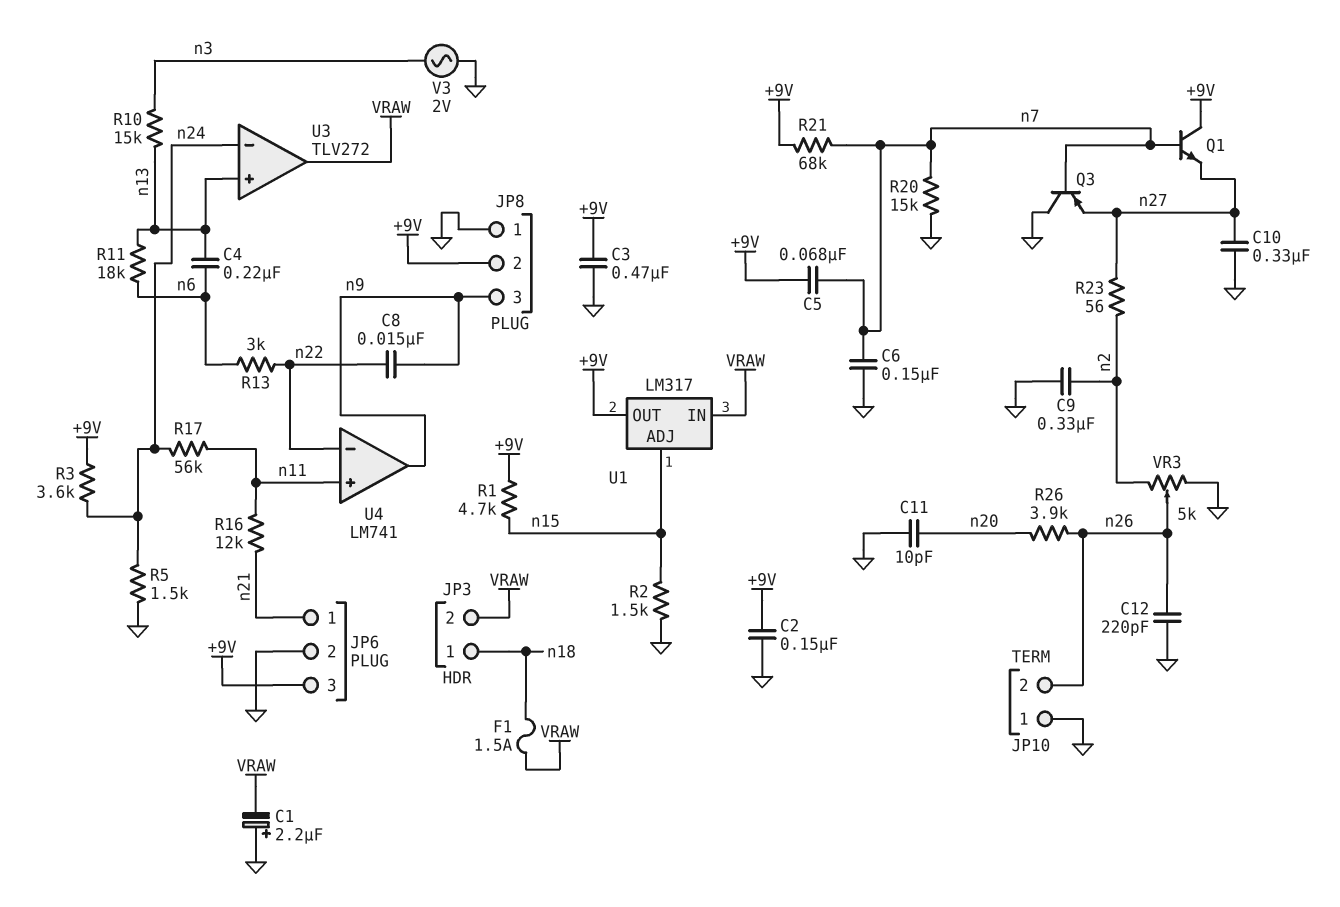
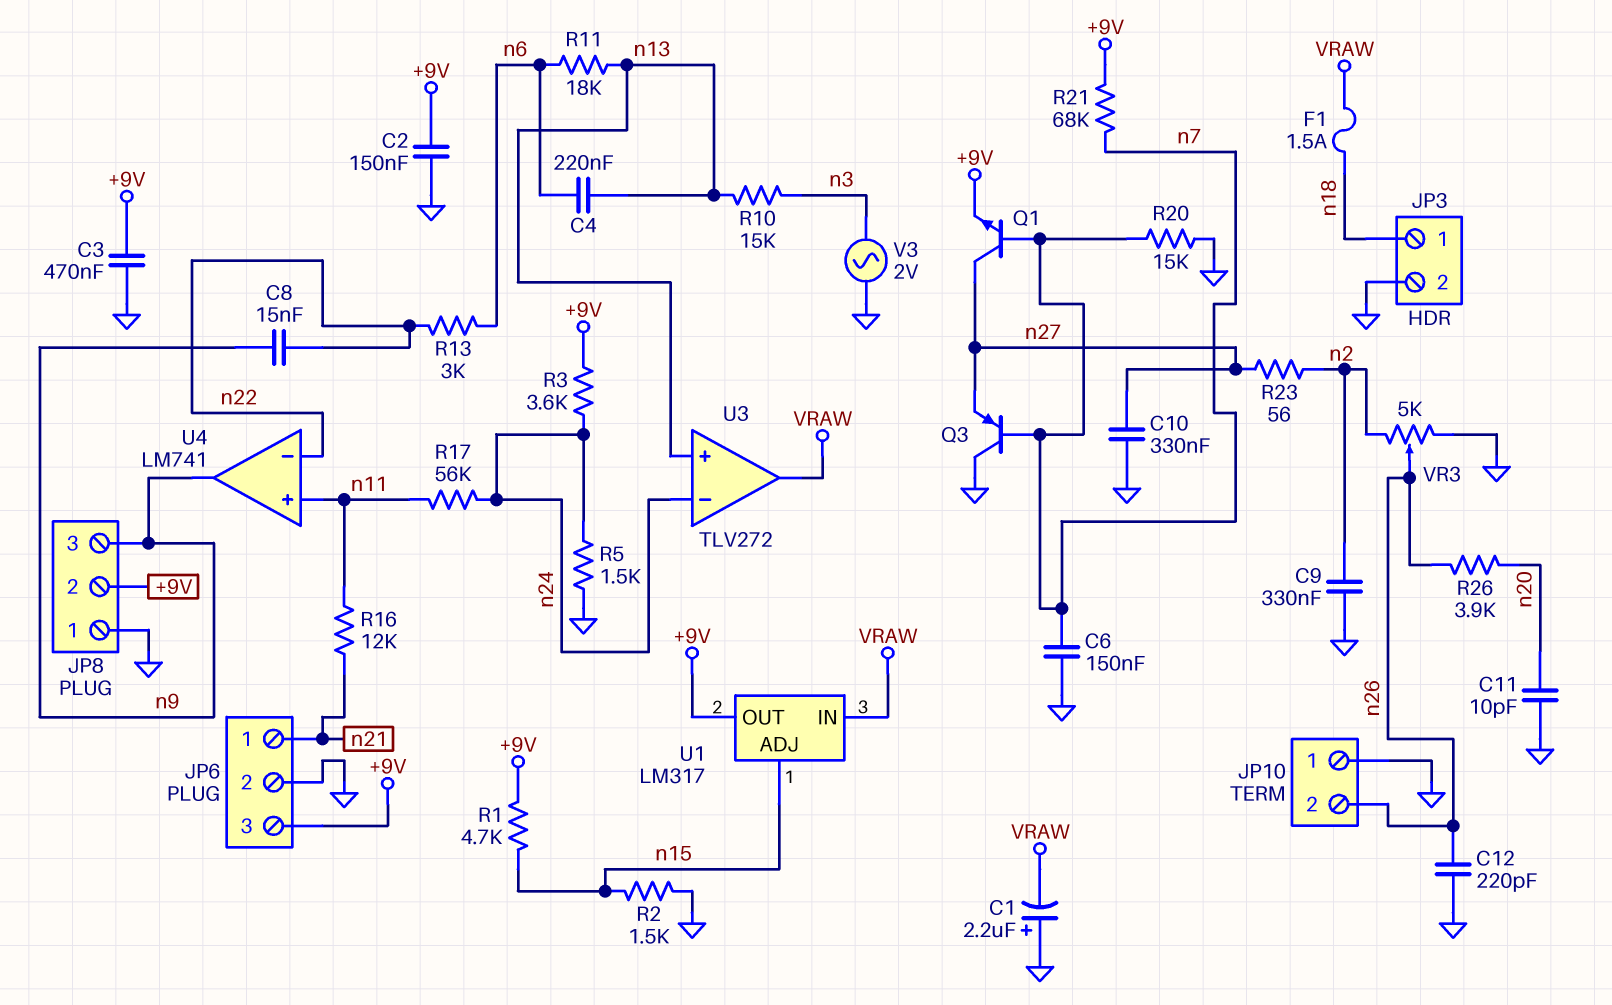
C5: 68nF (+9V, n7) -> none
JP3 pin 2: VRAW -> GND
Q1: NPN (B n7, C +9V, E n27) -> NPN (B n7, C n27, E +9V)

